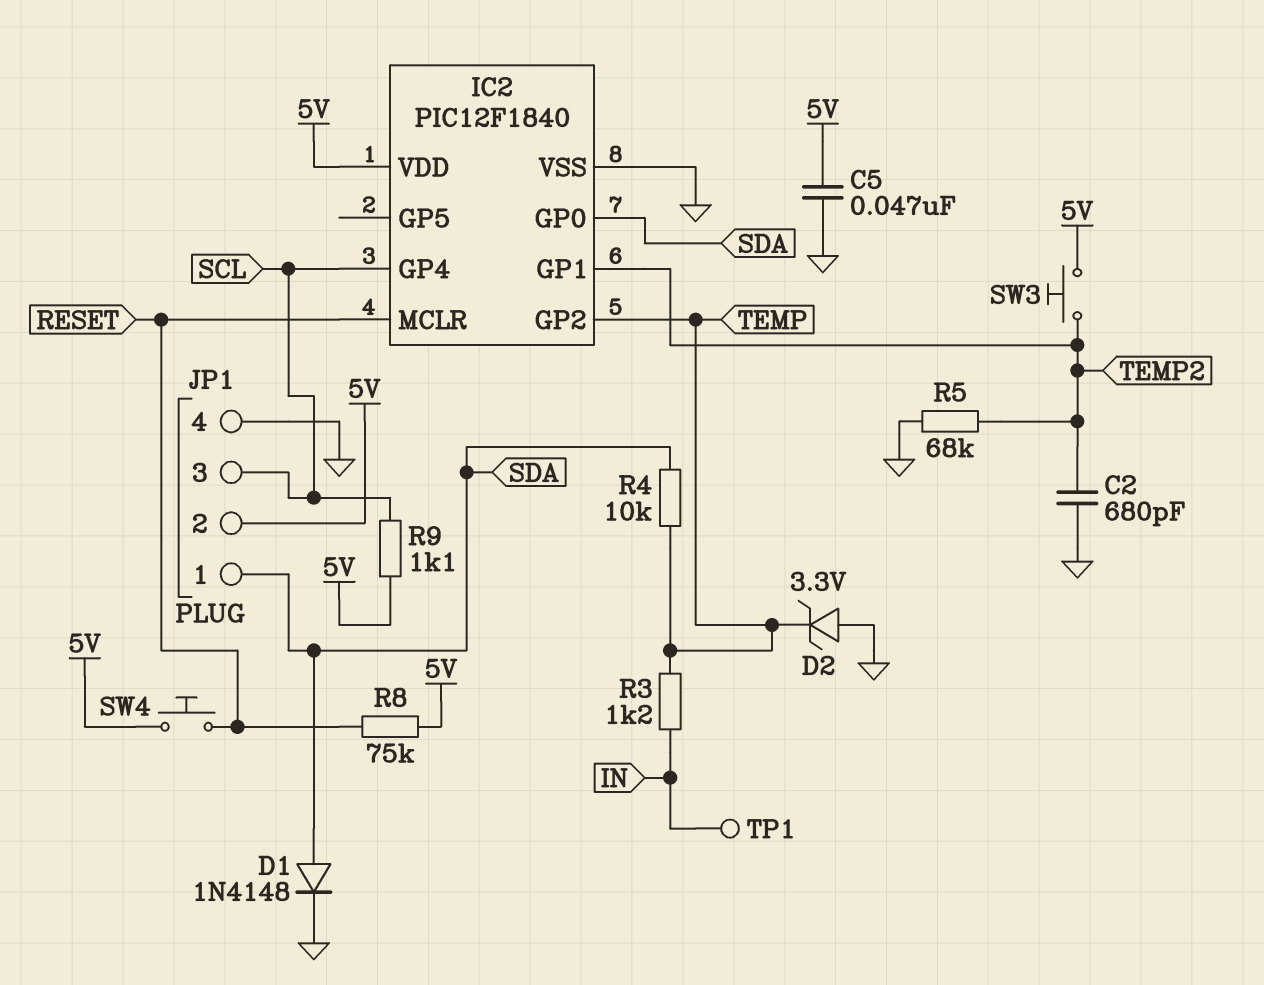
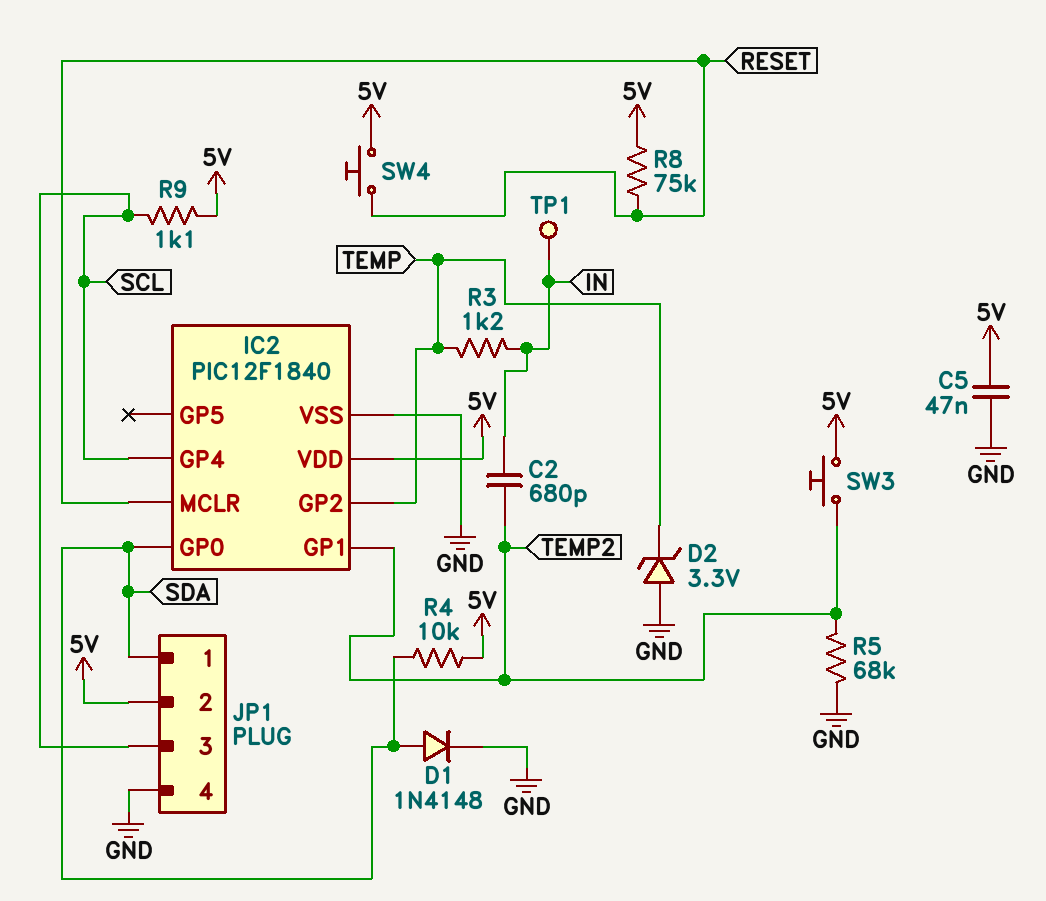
C2: 680pF (GND, TEMP2) -> 680pF (IN, TEMP2)
R4: 10k (SDA, TEMP) -> 10k (5V, SDA)

